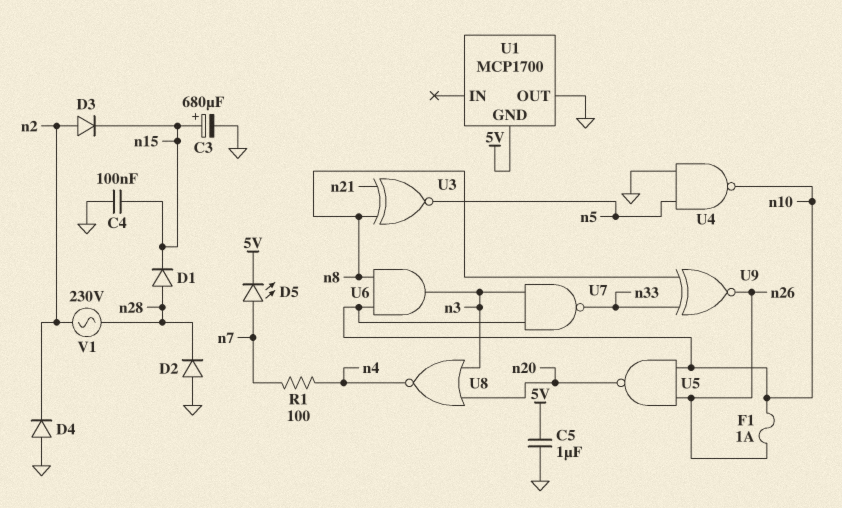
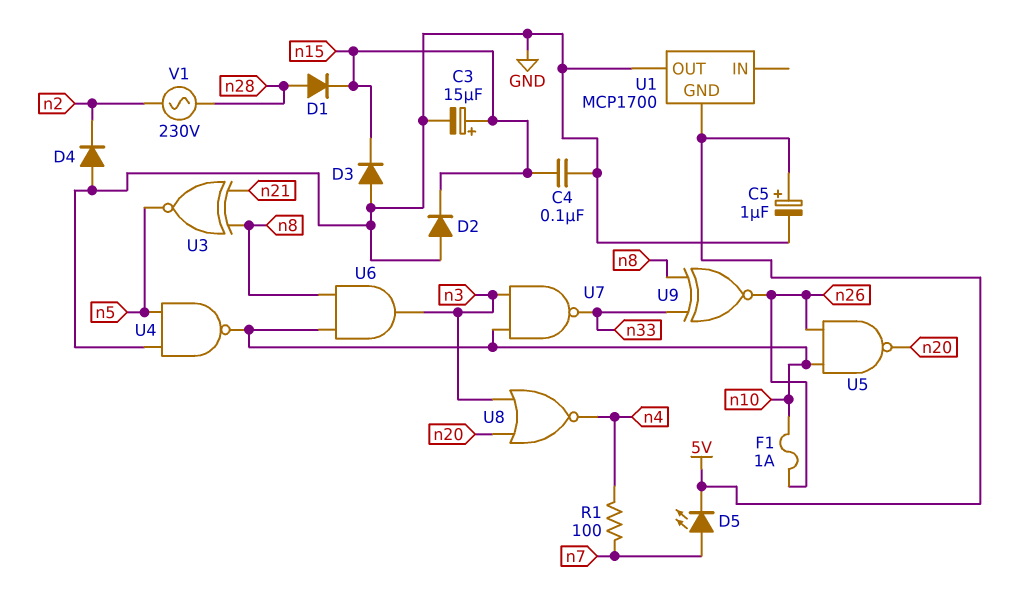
C3: 680uF (plus n15, minus GND) -> 15uF (plus n15, minus GND)
C5: 1uF (5V, GND) -> 1uF (plus 5V, minus GND)
D2: diode (A GND, K n28) -> diode (A GND, K n15)
D3: diode (A n2, K n15) -> diode (A GND, K n15)

